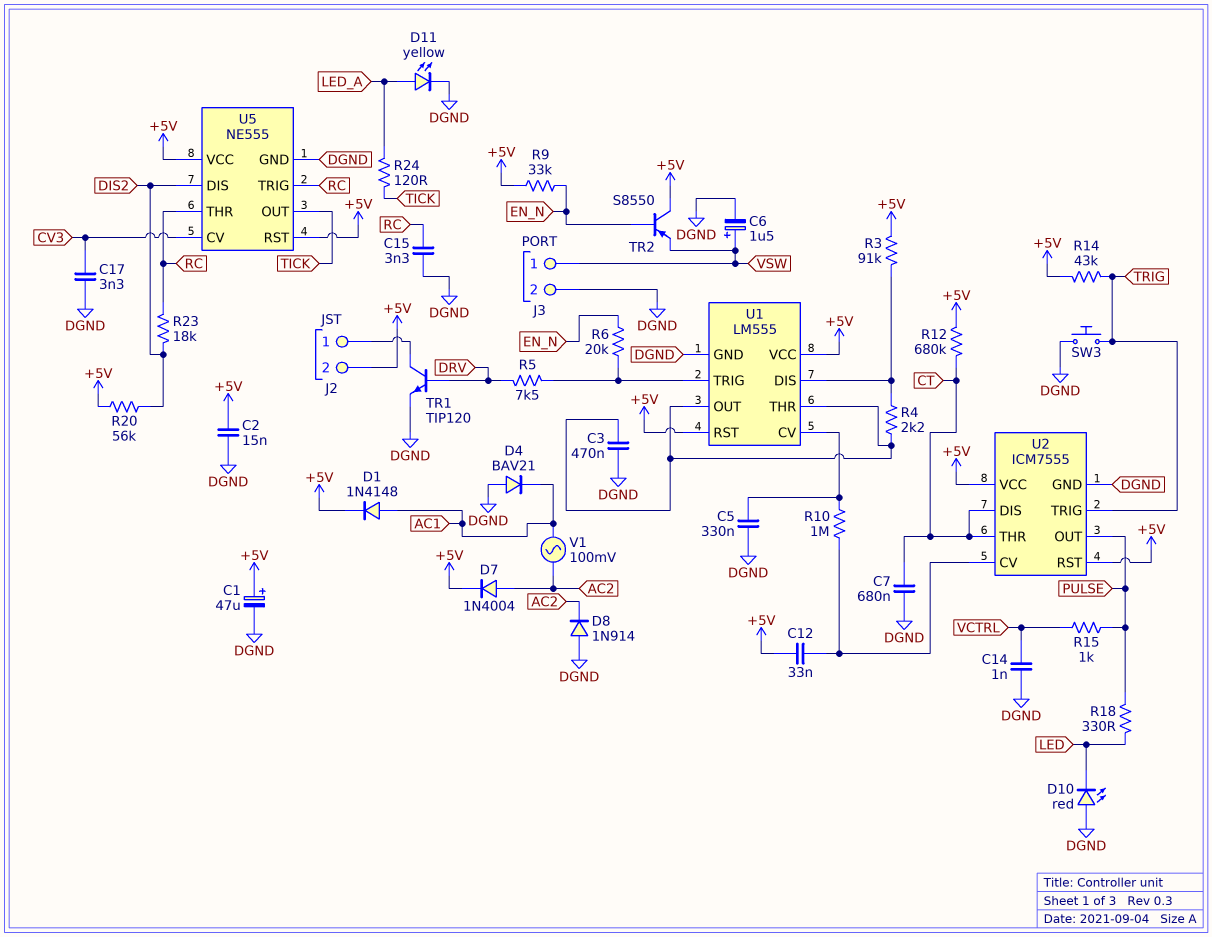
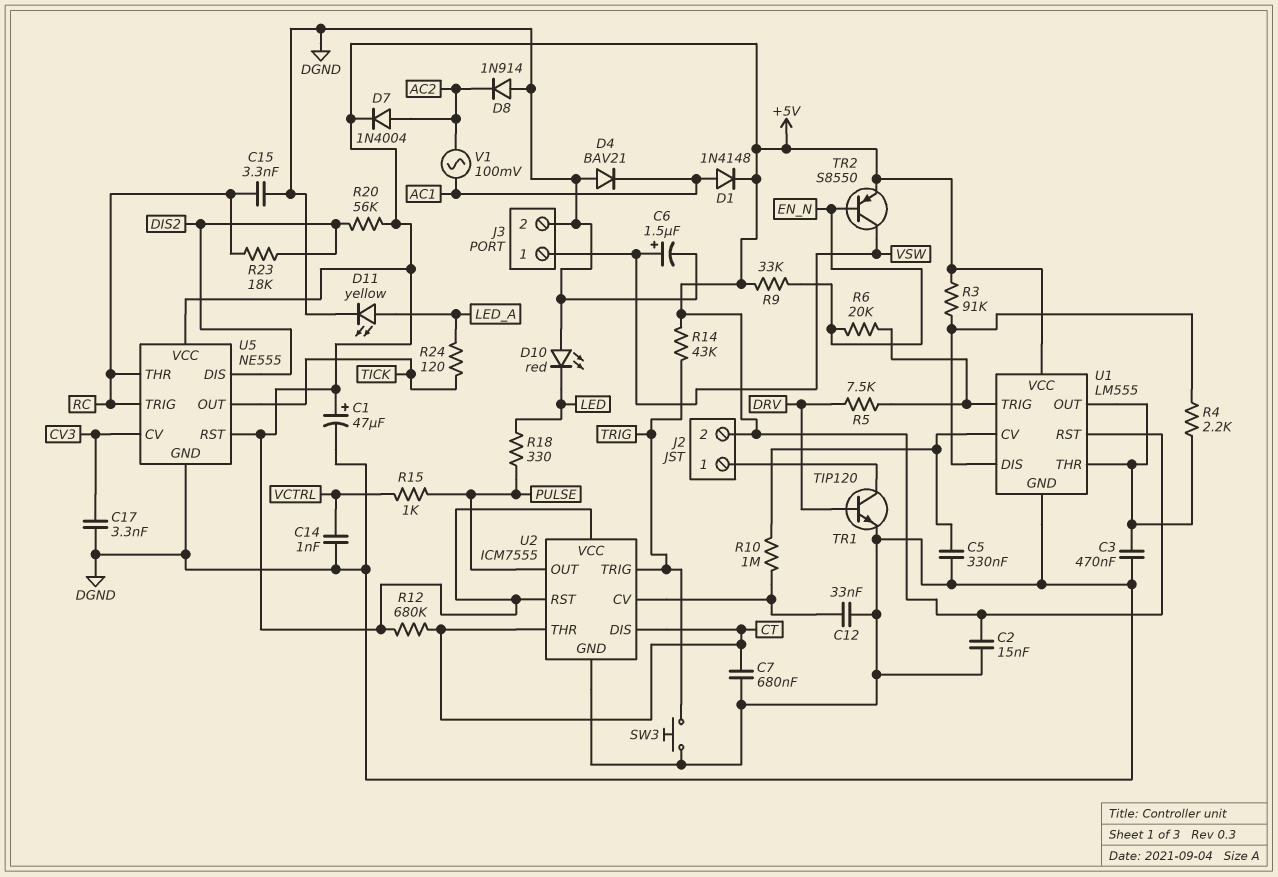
C12: 33nF (+5V, U2/CV) -> 33nF (DGND, U2/CV)
TR2: PNP S8550 (B EN_N, C +5V, E VSW) -> PNP S8550 (B EN_N, C VSW, E +5V)

